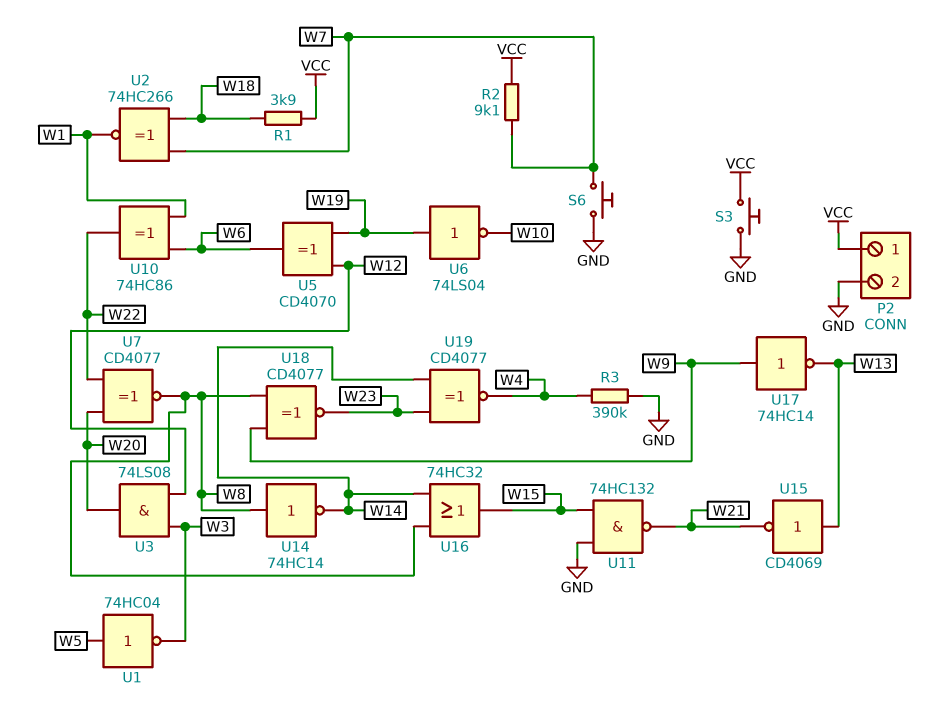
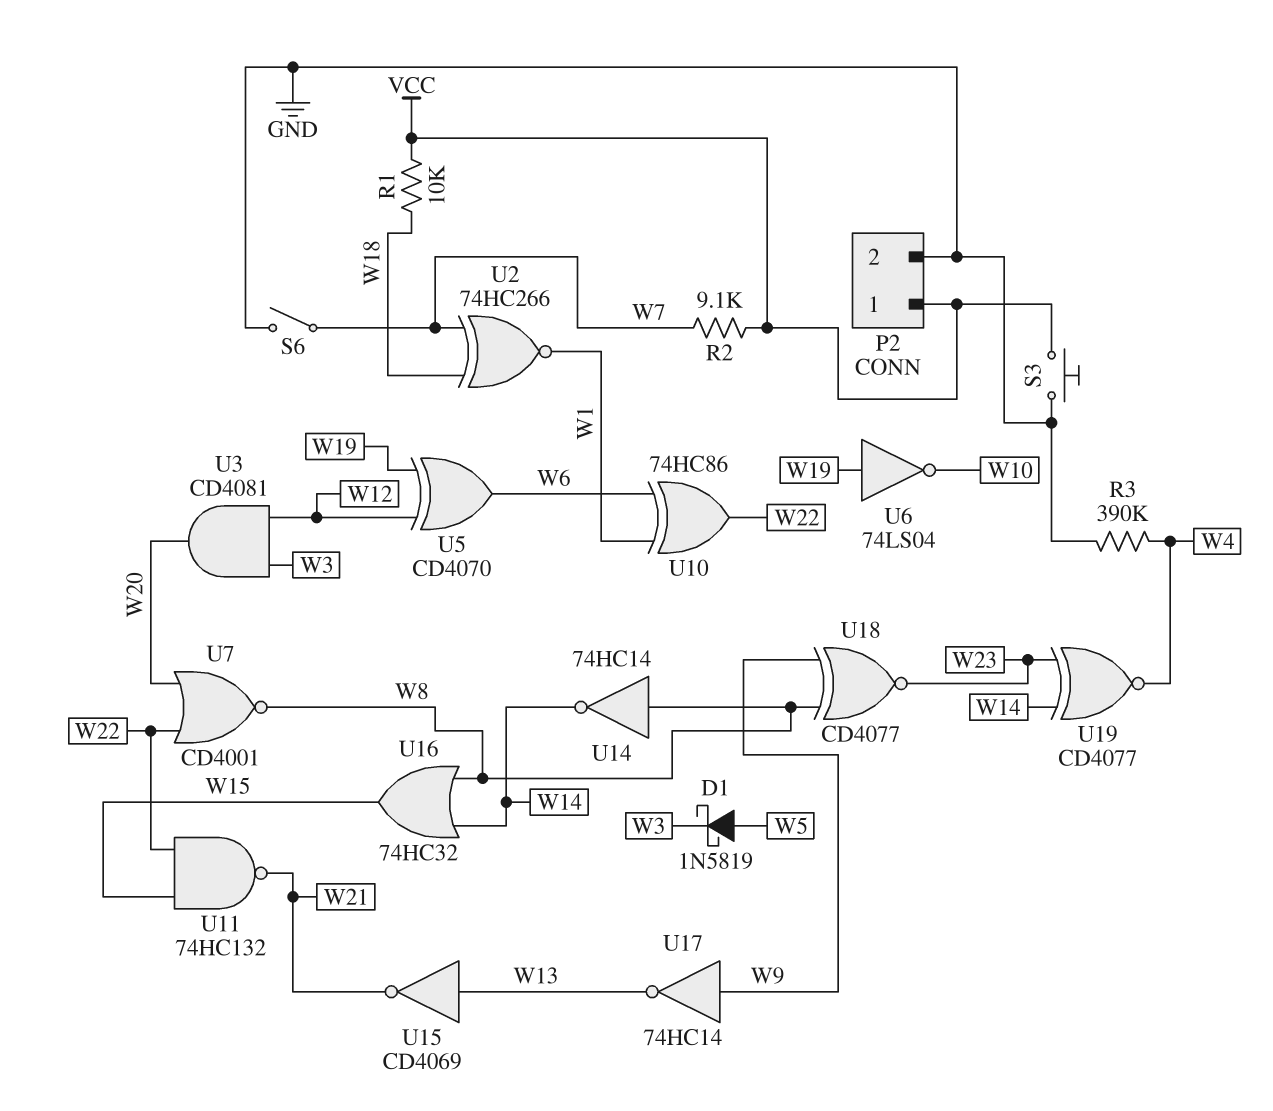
D1: none -> schottky 1N5819 (A W5, K W3)
R1: 3.9k (VCC, W18) -> 10k (VCC, W18)
S6: button (GND, W7) -> switch (GND, W7)
U1: NOT 74HC04 (in W5, out W3) -> none
U3: AND 74LS08 (in W3, in W12, out W20) -> AND CD4081 (in W3, in W12, out W20)
U7: XNOR CD4077 (in W20, in W22, out W8) -> NOR CD4001 (in W20, in W22, out W8)
U11: NAND 74HC132 (in GND, in W15, out W21) -> NAND 74HC132 (in W15, in W22, out W21)

